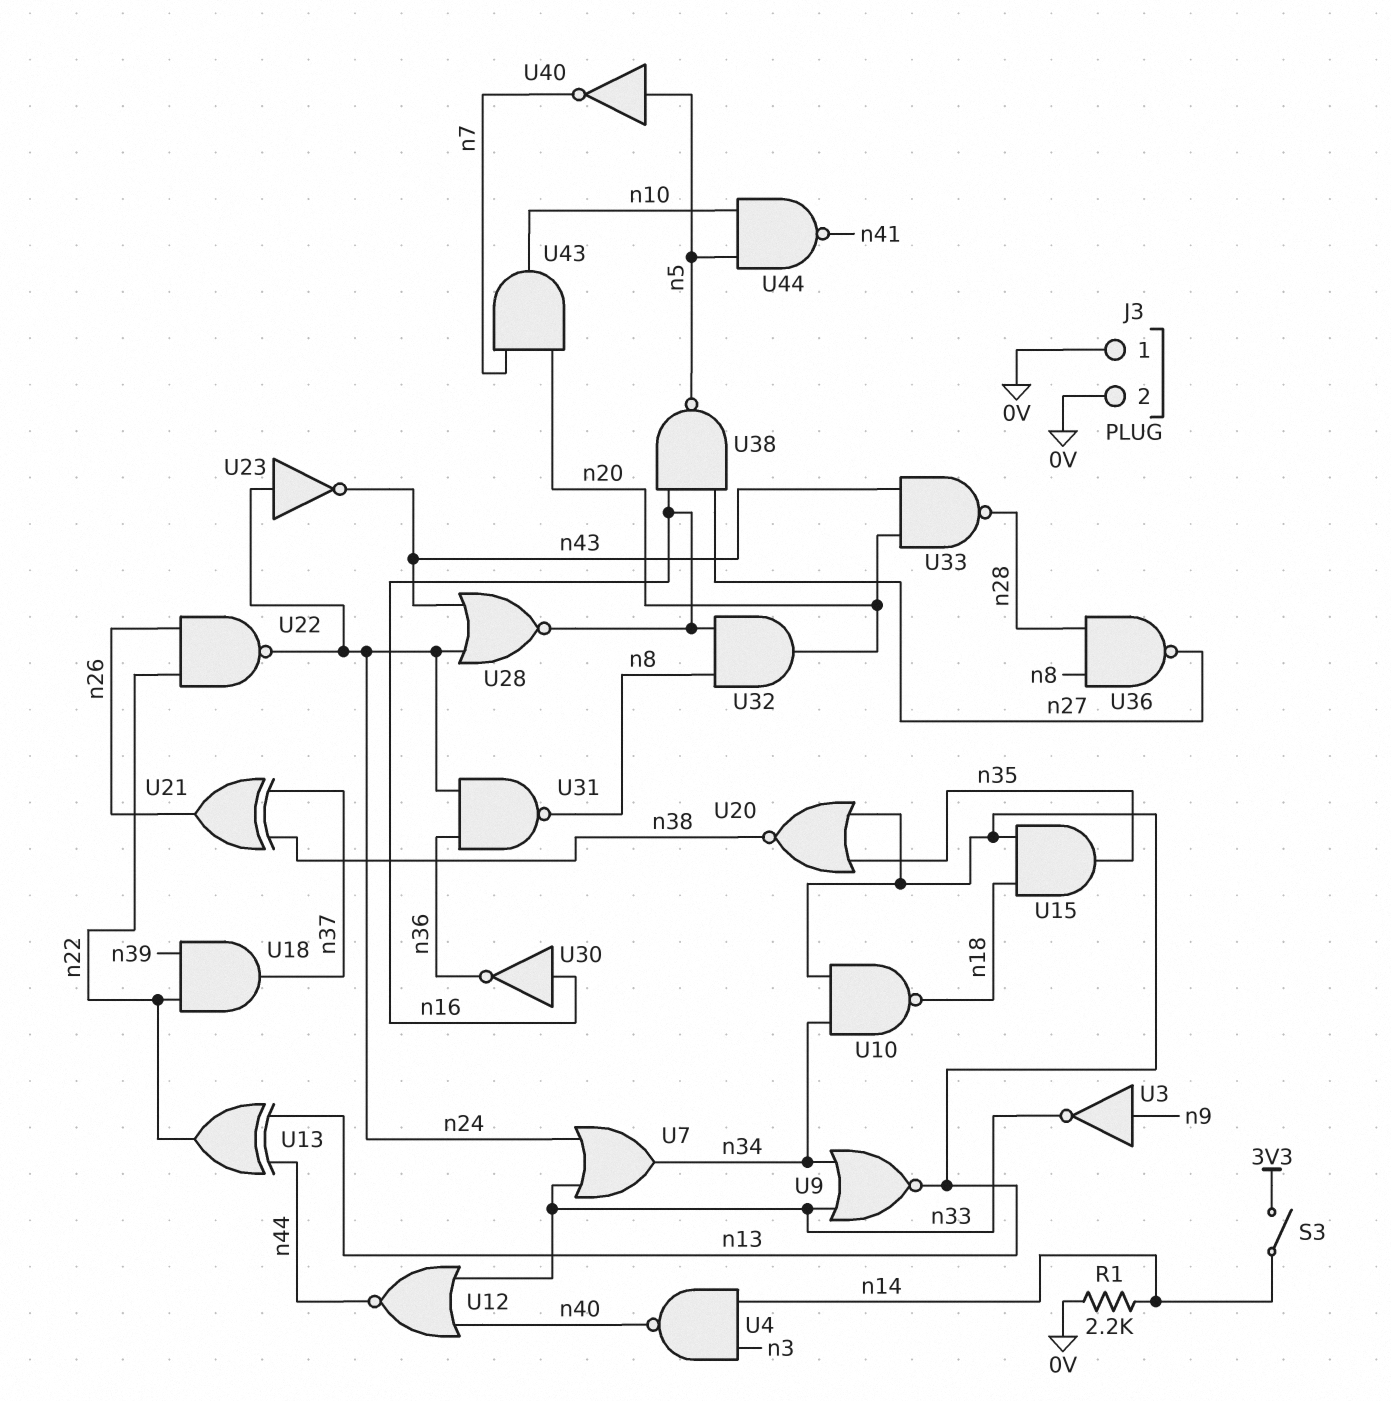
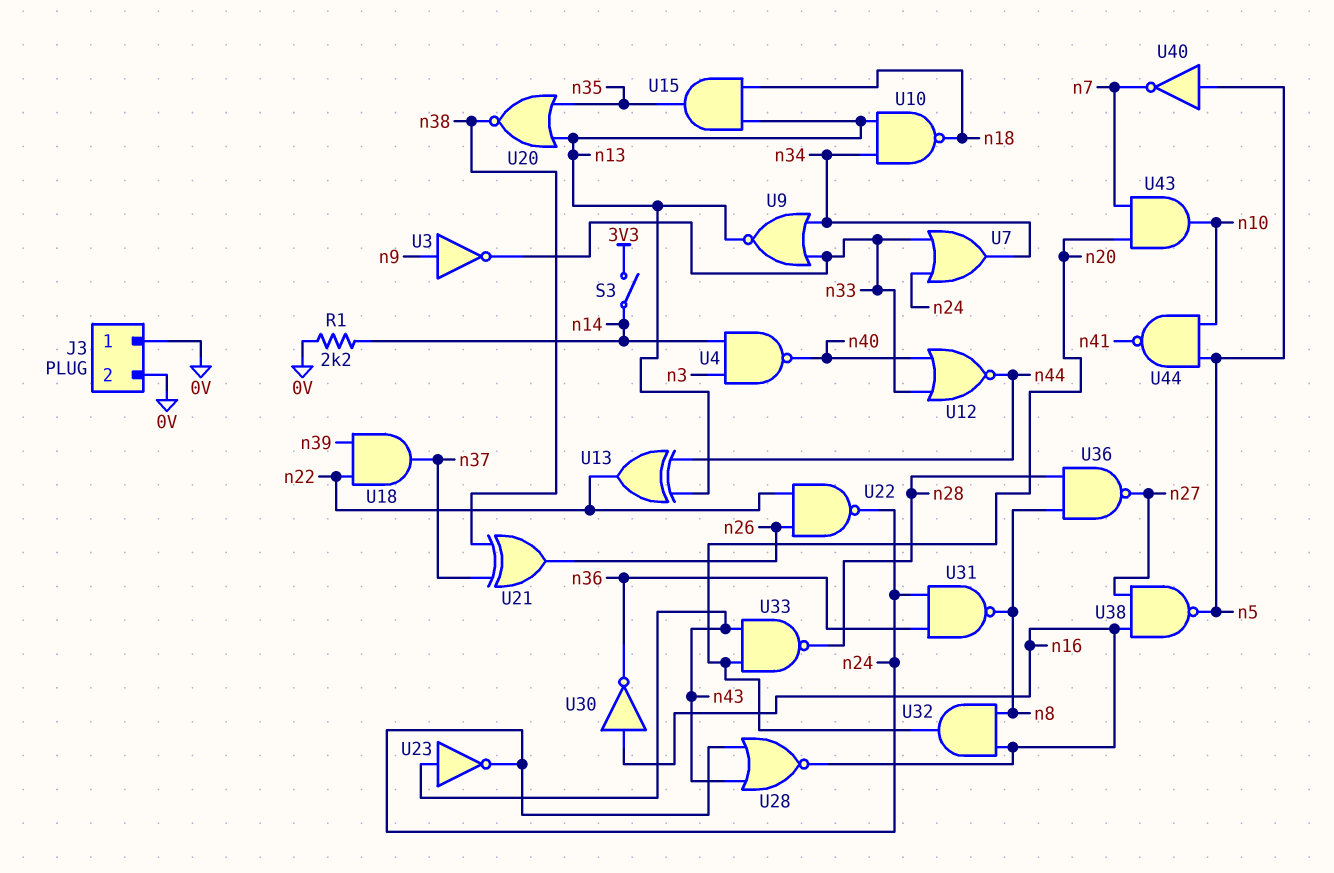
U23: NOT (in n24, out n43) -> NOT (in n43, out n24)

